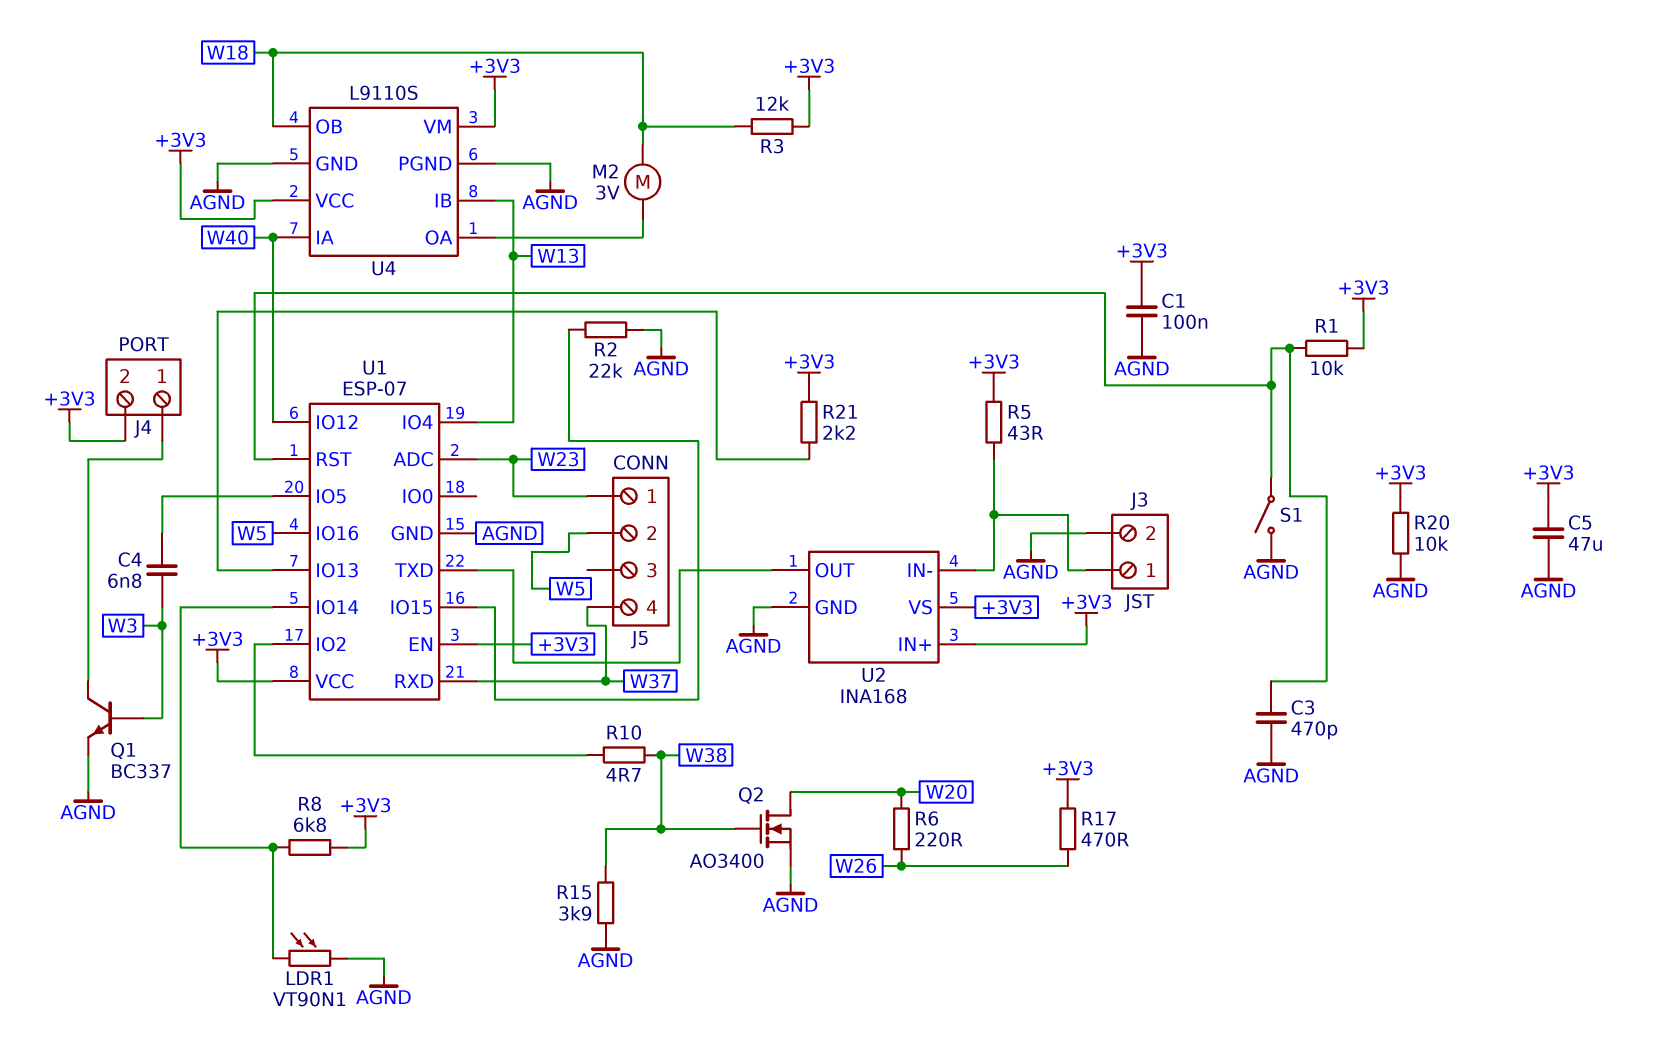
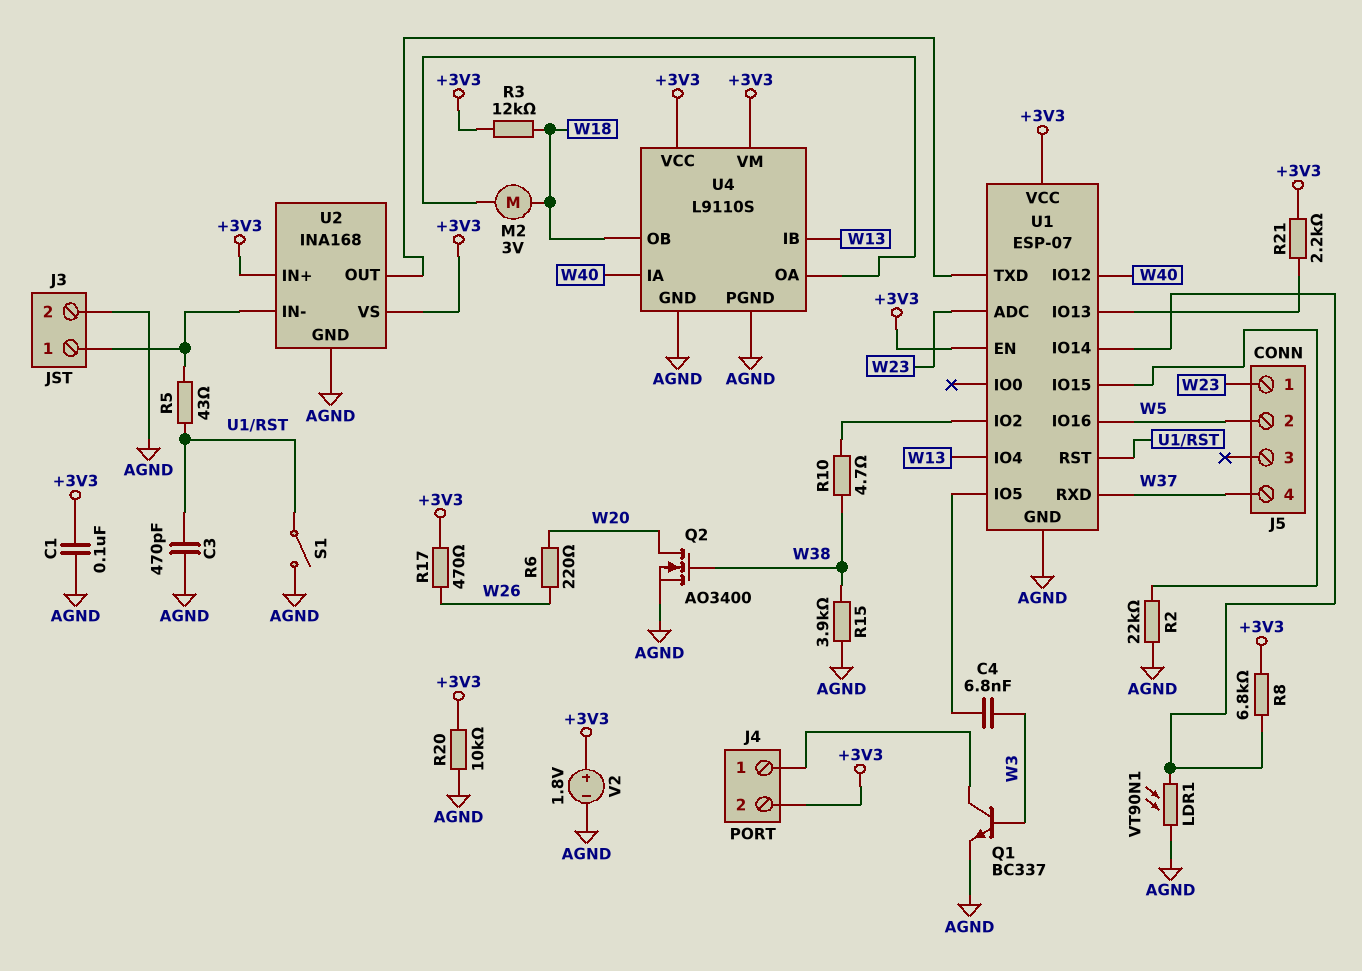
C5: 47uF (+3V3, AGND) -> none
R1: 10k (+3V3, U1/RST) -> none
R5: 43 (+3V3, J3/1) -> 43 (J3/1, U1/RST)
V2: none -> 1.8V (plus +3V3, minus AGND)

